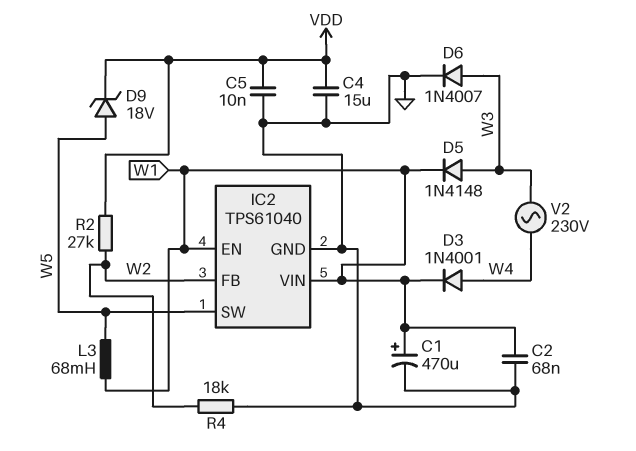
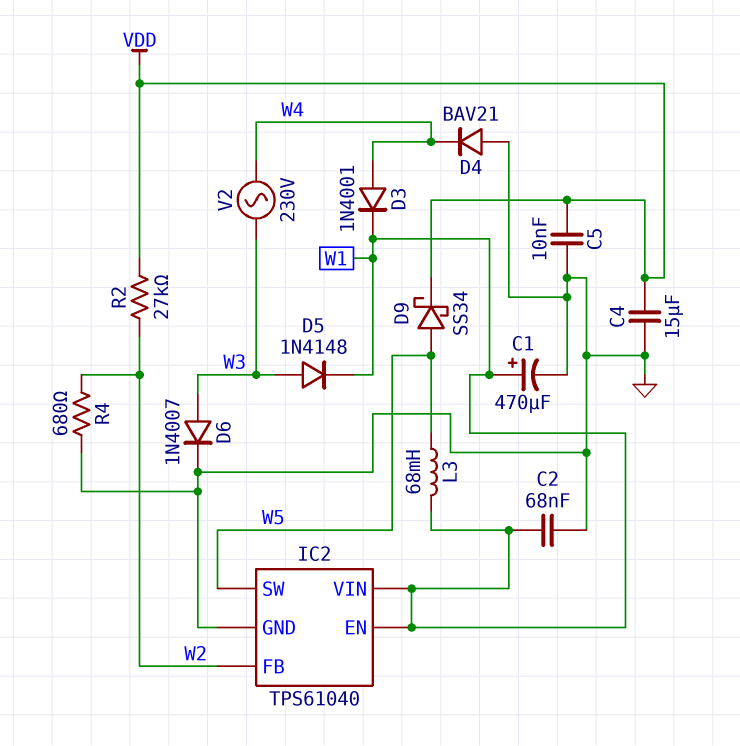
D4: none -> diode BAV21 (A GND, K W4)
D9: zener 18V (A W5, K VDD) -> schottky SS34 (A W5, K VDD)
R4: 18k (GND, W2) -> 680 (GND, W2)

